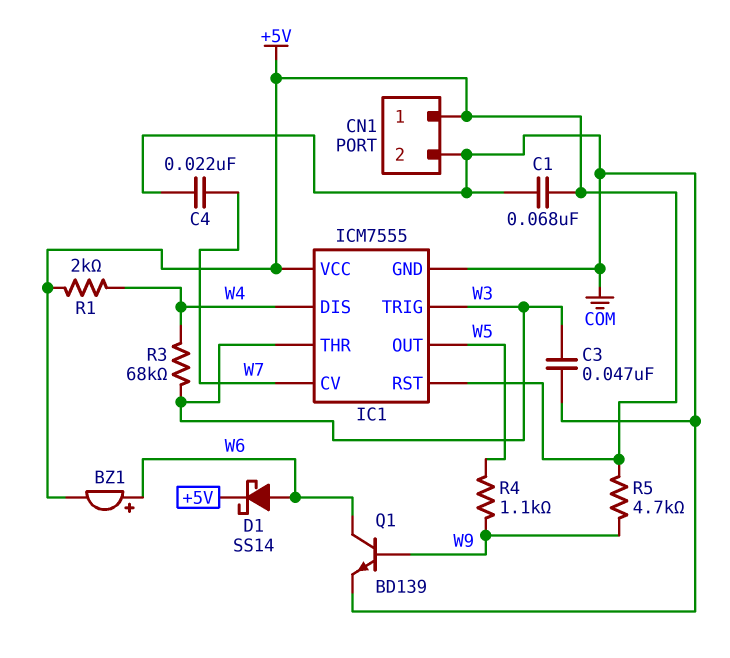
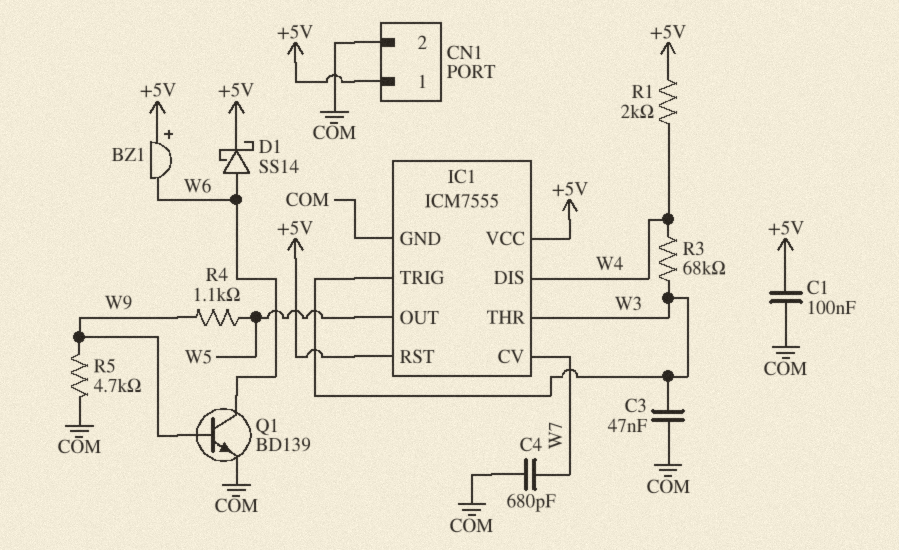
BZ1: buzzer (plus W6, minus +5V) -> buzzer (plus +5V, minus W6)
C1: 68nF (+5V, COM) -> 100nF (+5V, COM)
C4: 22nF (COM, W7) -> 680pF (COM, W7)
R5: 4.7k (+5V, W9) -> 4.7k (COM, W9)

